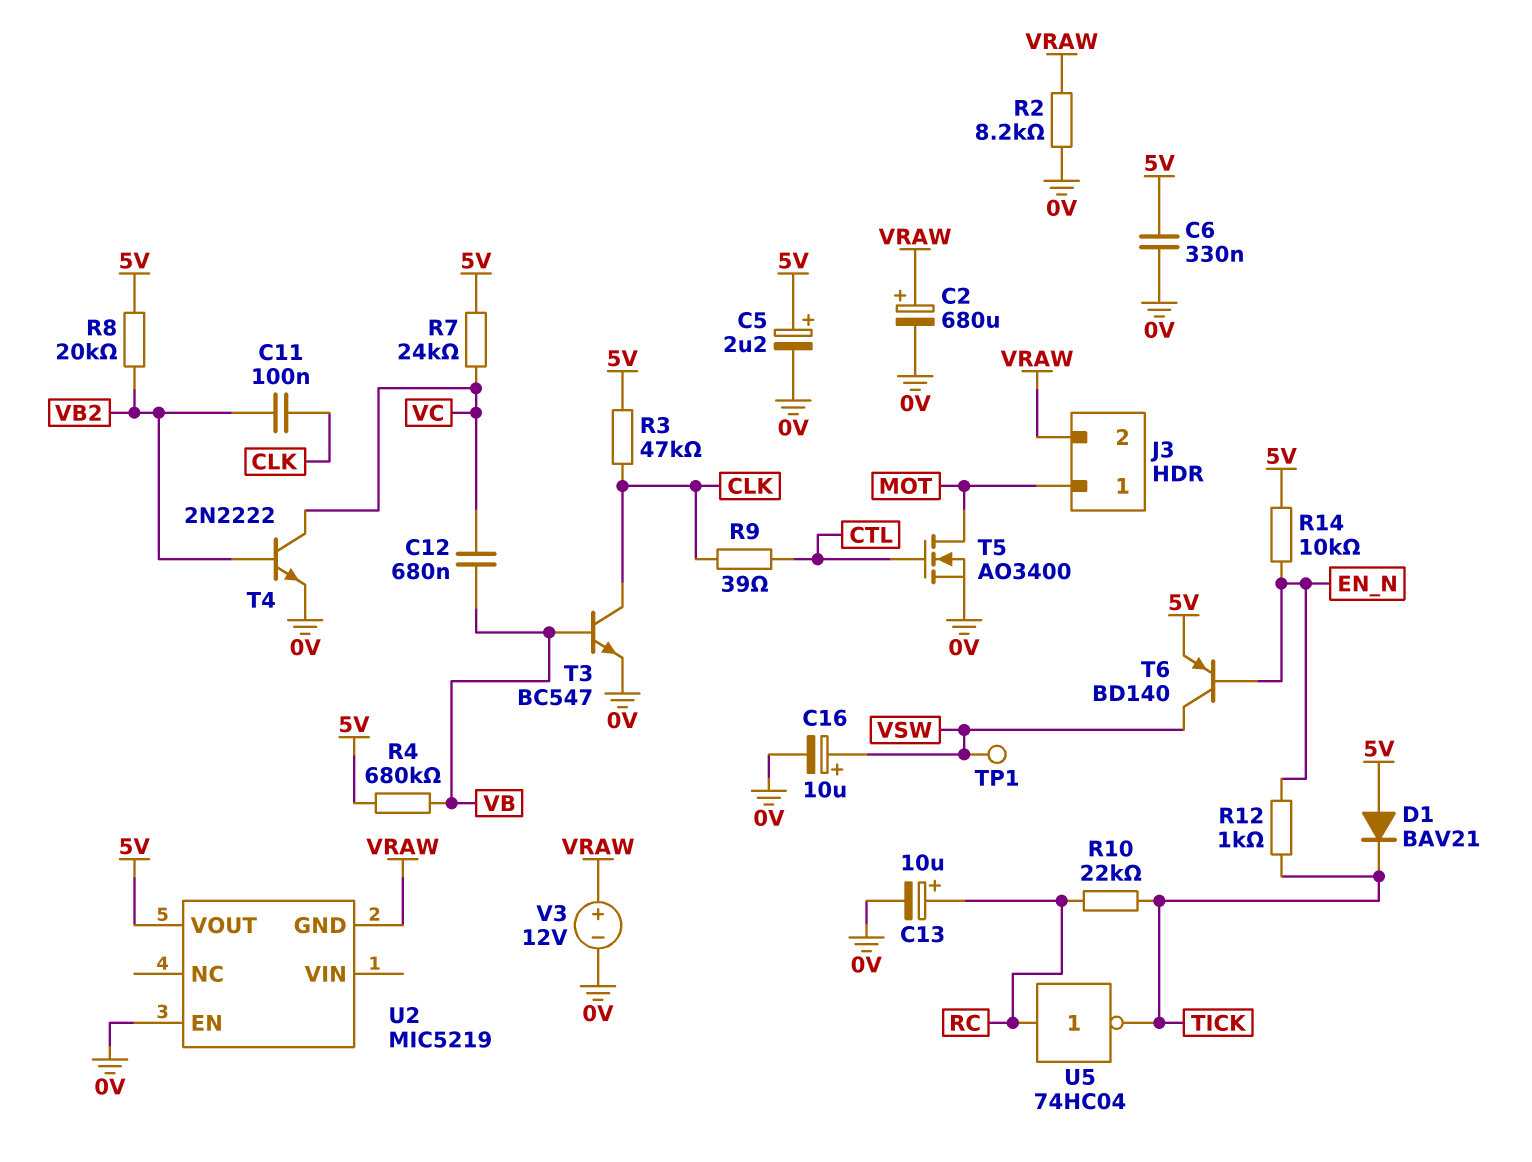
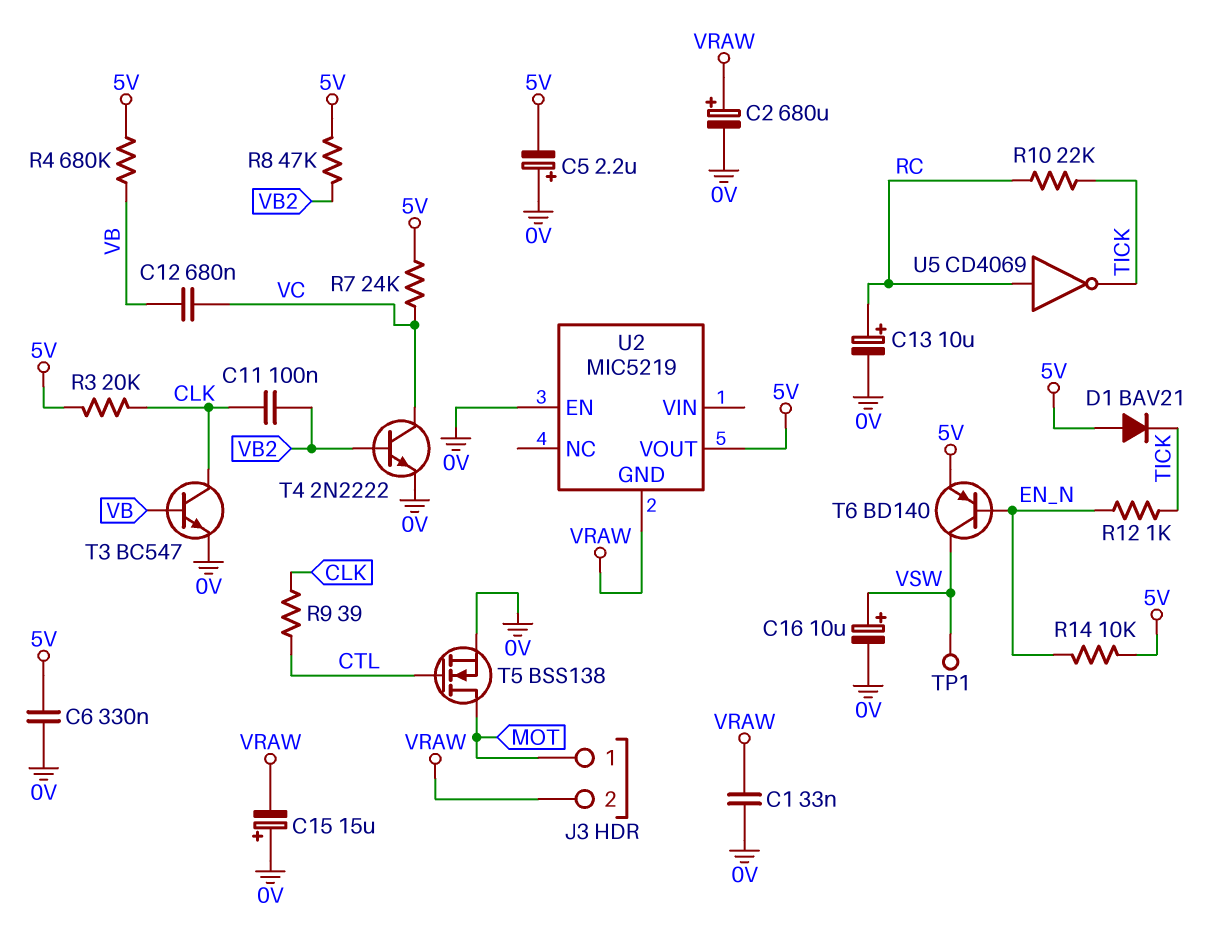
C1: none -> 33nF (0V, VRAW)
C5: 2.2uF (plus 5V, minus 0V) -> 2.2uF (plus 0V, minus 5V)
C15: none -> 15uF (plus 0V, minus VRAW)
R2: 8.2k (0V, VRAW) -> none
R3: 47k (5V, CLK) -> 20k (5V, CLK)
R8: 20k (5V, VB2) -> 47k (5V, VB2)
T5: NMOS AO3400 (G CTL, D MOT, S 0V) -> NMOS BSS138 (G CTL, D MOT, S 0V)
U5: NOT 74HC04 (in RC, out TICK) -> NOT CD4069 (in RC, out TICK)
V3: 12V (plus VRAW, minus 0V) -> none

